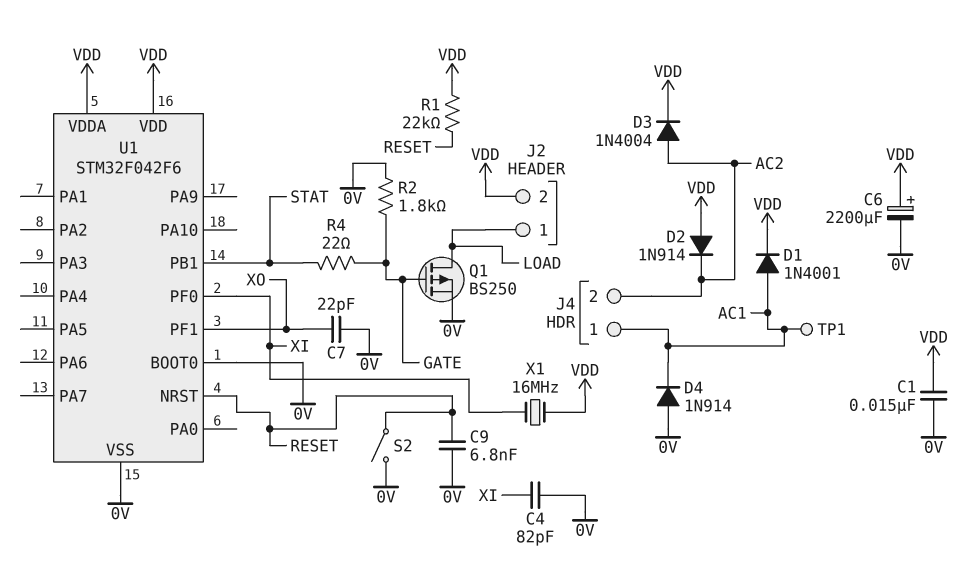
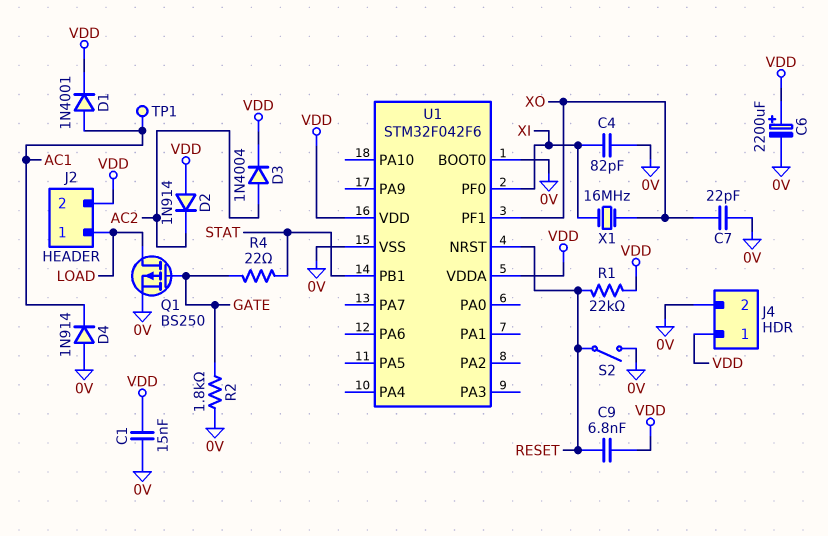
C9: 6.8nF (0V, RESET) -> 6.8nF (RESET, VDD)
J4 pin 1: AC1 -> VDD
J4 pin 2: AC2 -> 0V
X1: 16MHz (VDD, XI) -> 16MHz (XI, XO)

